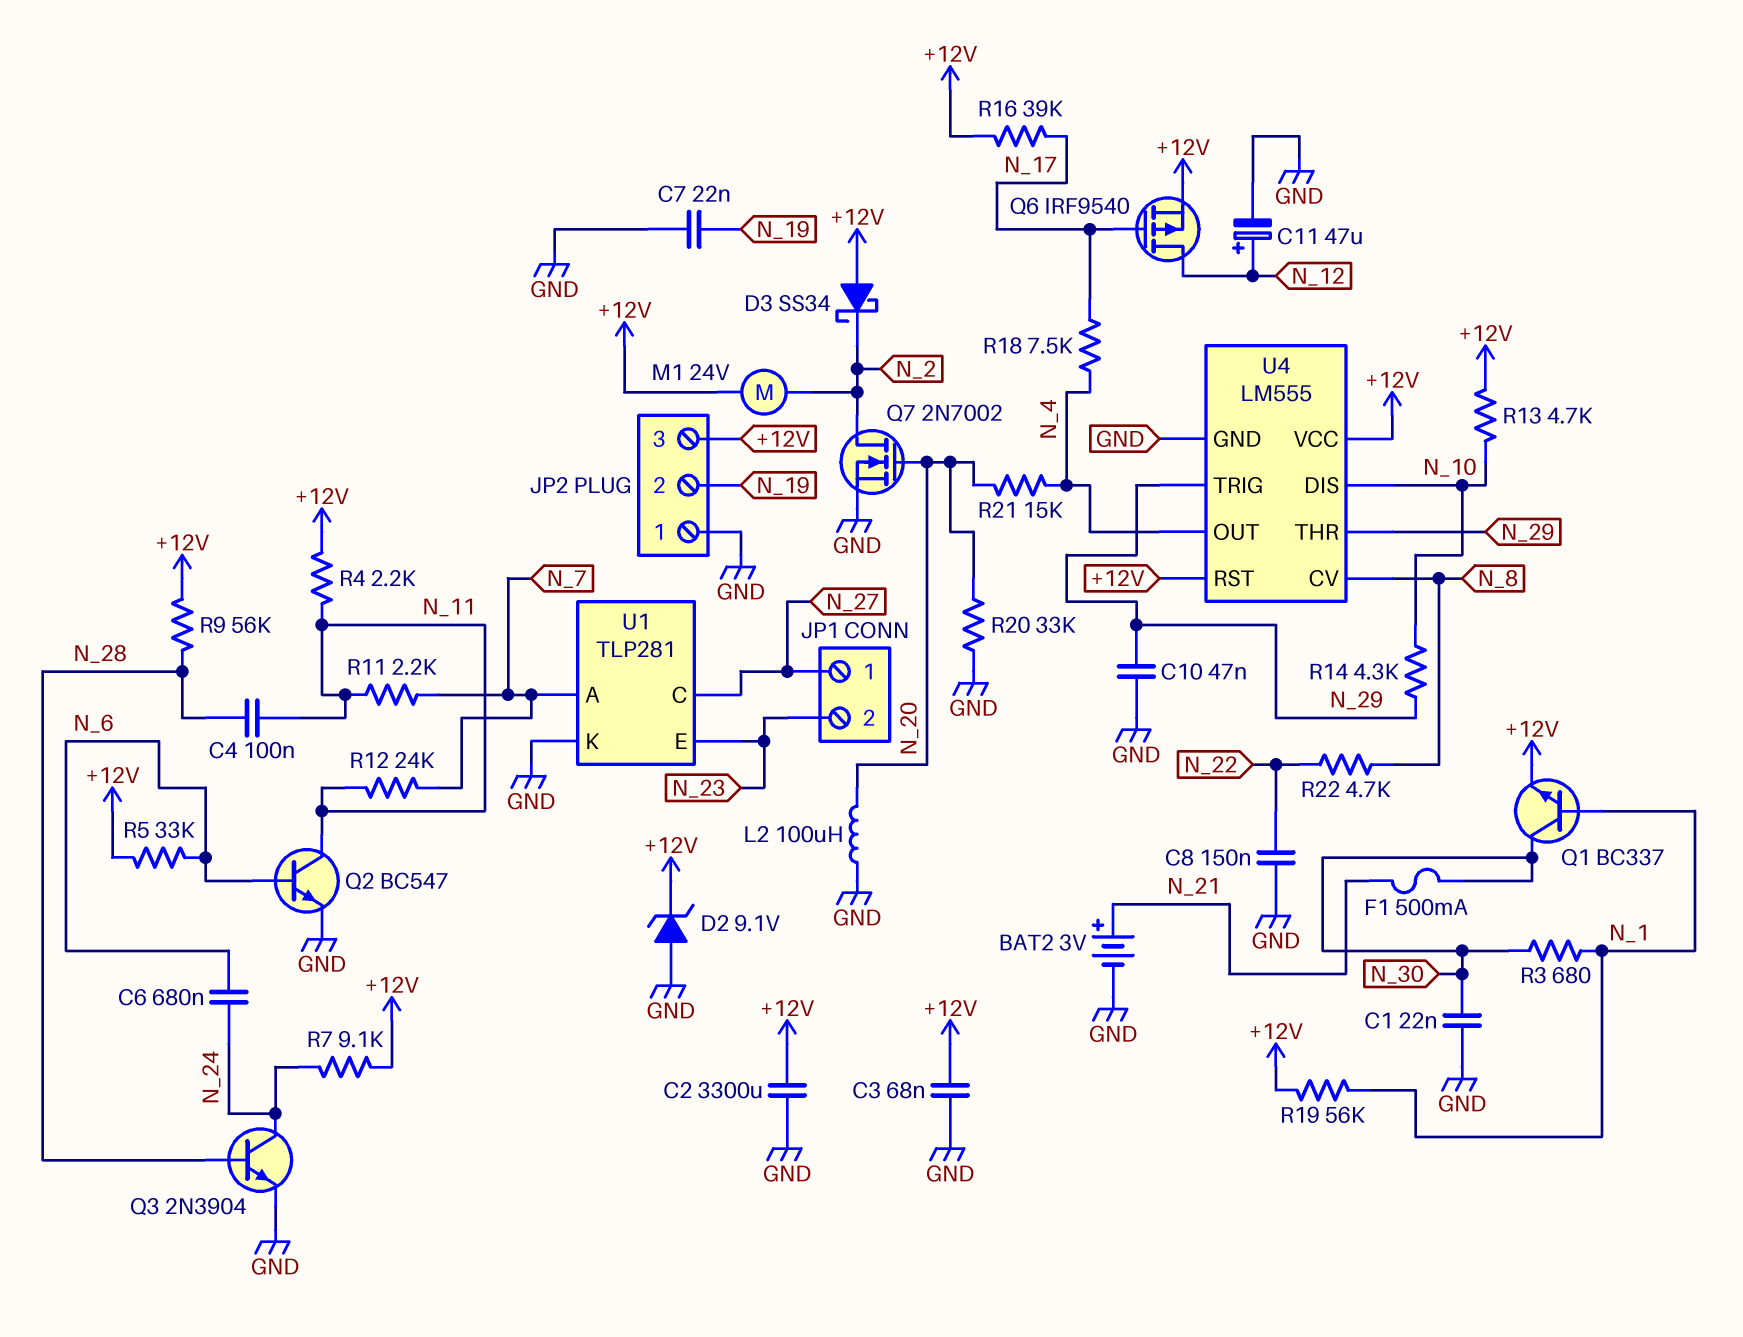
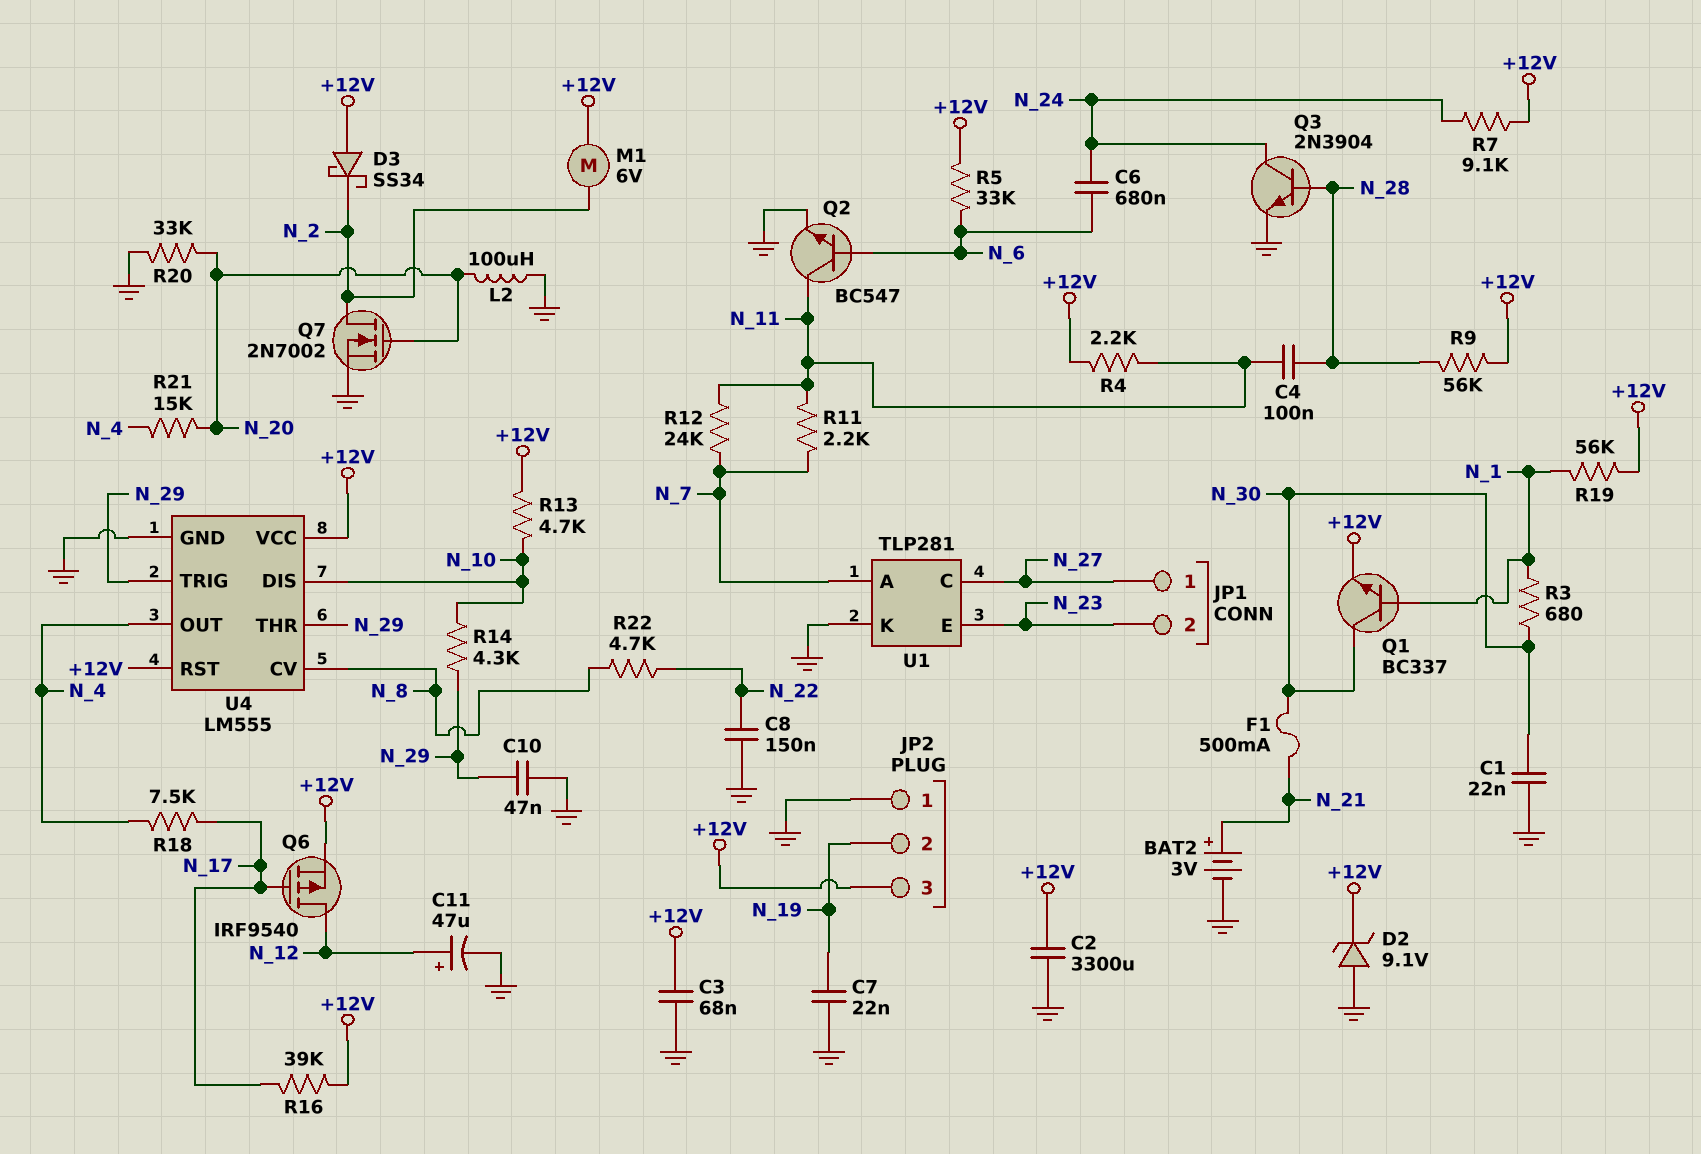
M1: motor 24V (+12V, N_2) -> motor 6V (+12V, N_2)

